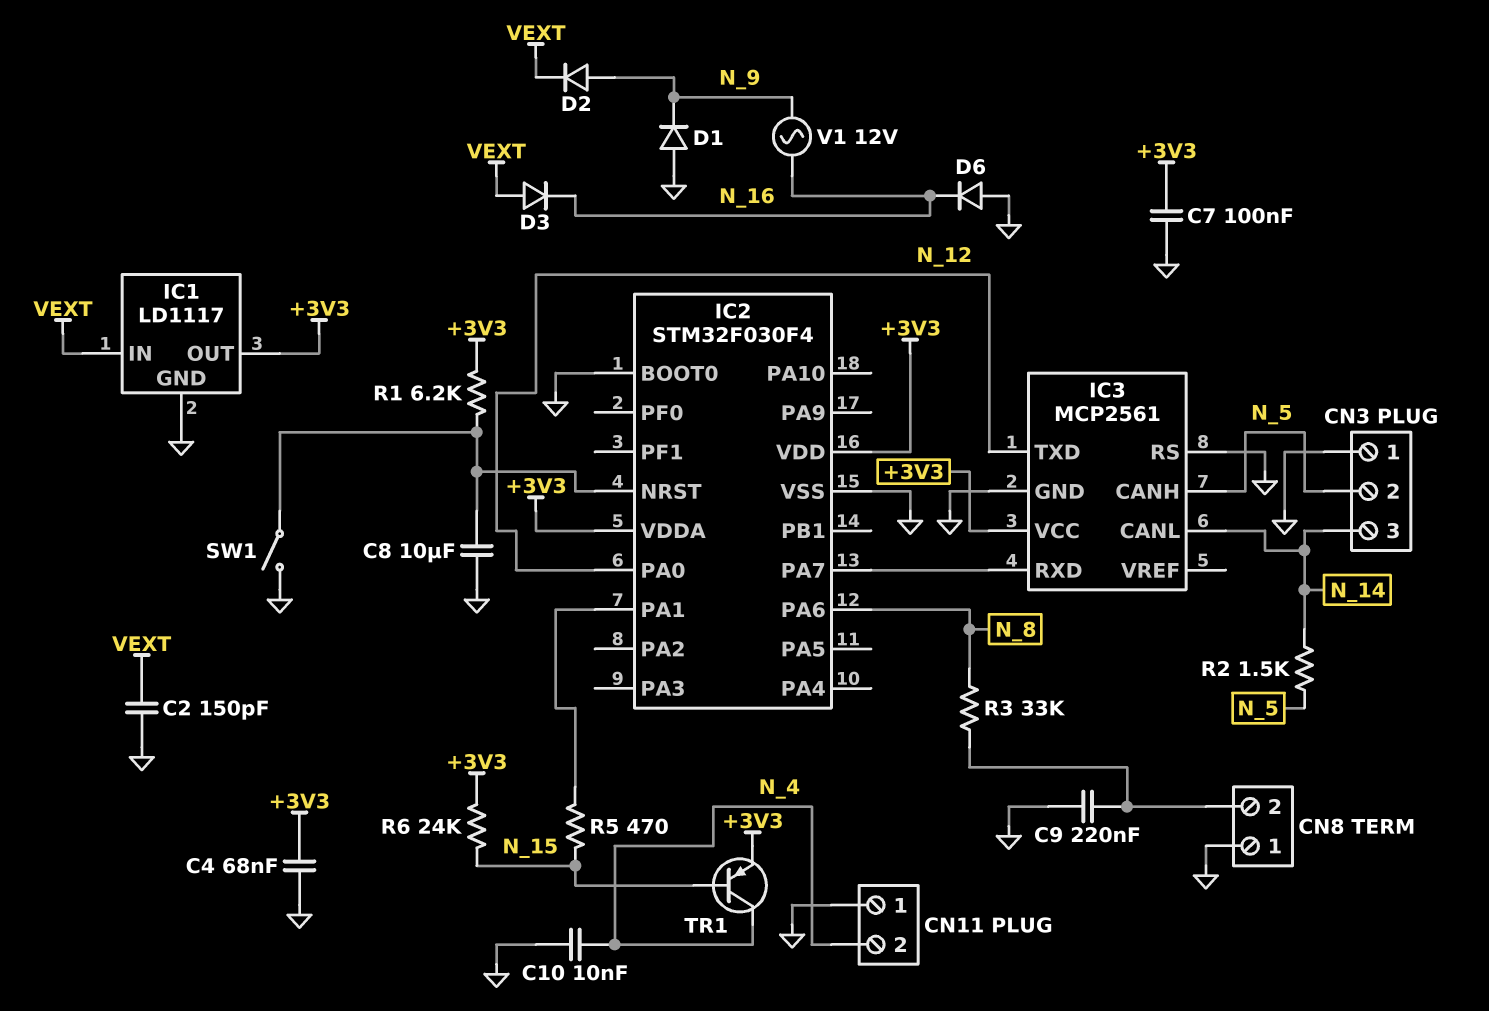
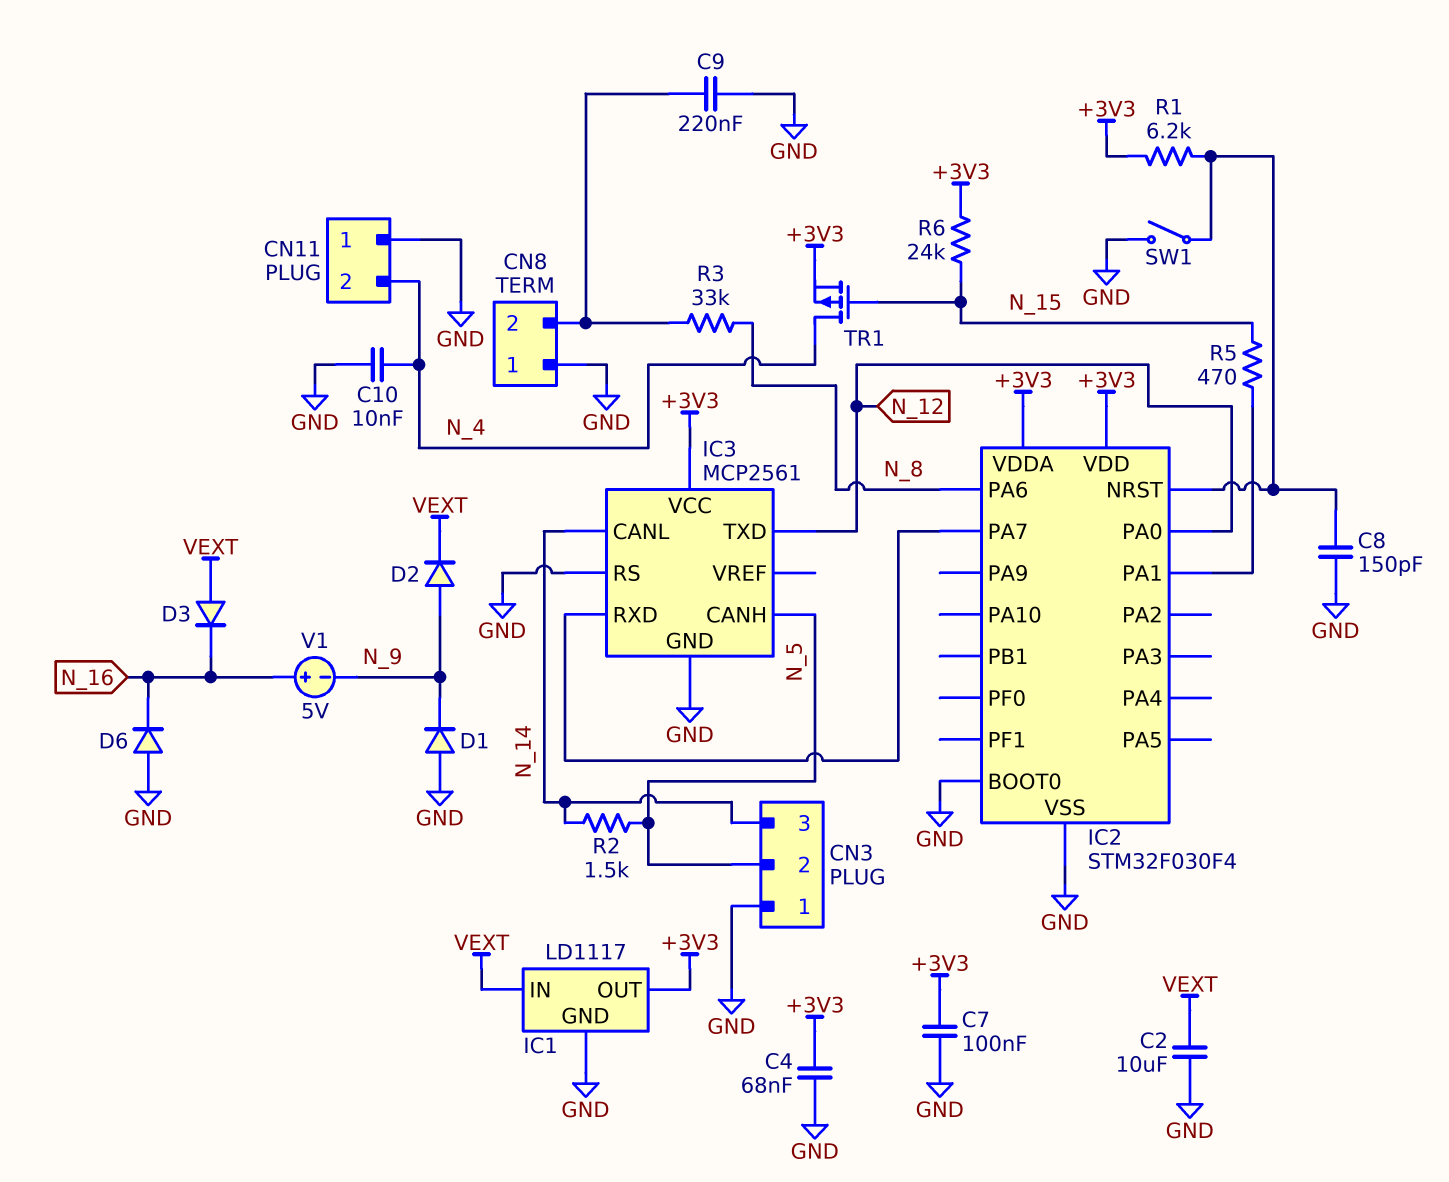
C2: 150pF (GND, VEXT) -> 10uF (GND, VEXT)
C8: 10uF (GND, IC2/NRST) -> 150pF (GND, IC2/NRST)
TR1: PNP (B N_15, C N_4, E +3V3) -> PMOS (G N_15, D N_4, S +3V3)
V1: AC 12V (N_9, N_16) -> 5V (plus N_16, minus N_9)

